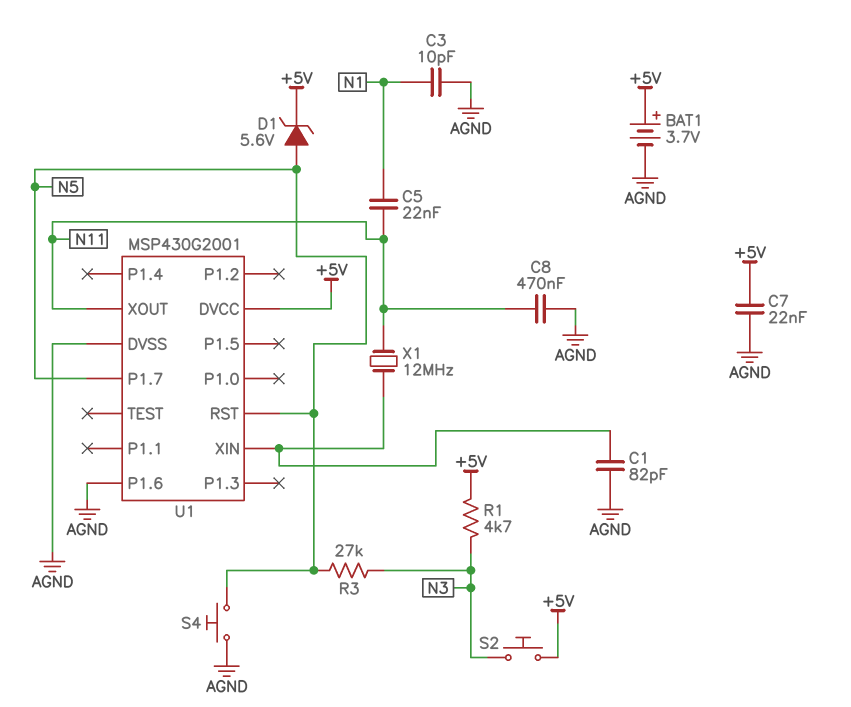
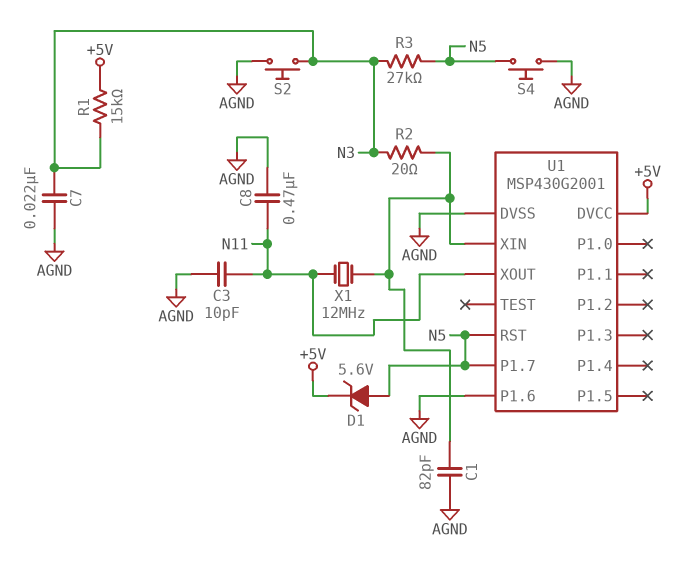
BAT1: 3.7V (plus +5V, minus AGND) -> none
C3: 10pF (AGND, N1) -> 10pF (AGND, N11)
C5: 22nF (N1, N11) -> none
C7: 22nF (+5V, AGND) -> 22nF (AGND, N3)
R1: 4.7k (+5V, N3) -> 15k (+5V, N3)
R2: none -> 20 (N3, U1/XIN)
S2: button (+5V, N3) -> button (AGND, N3)

